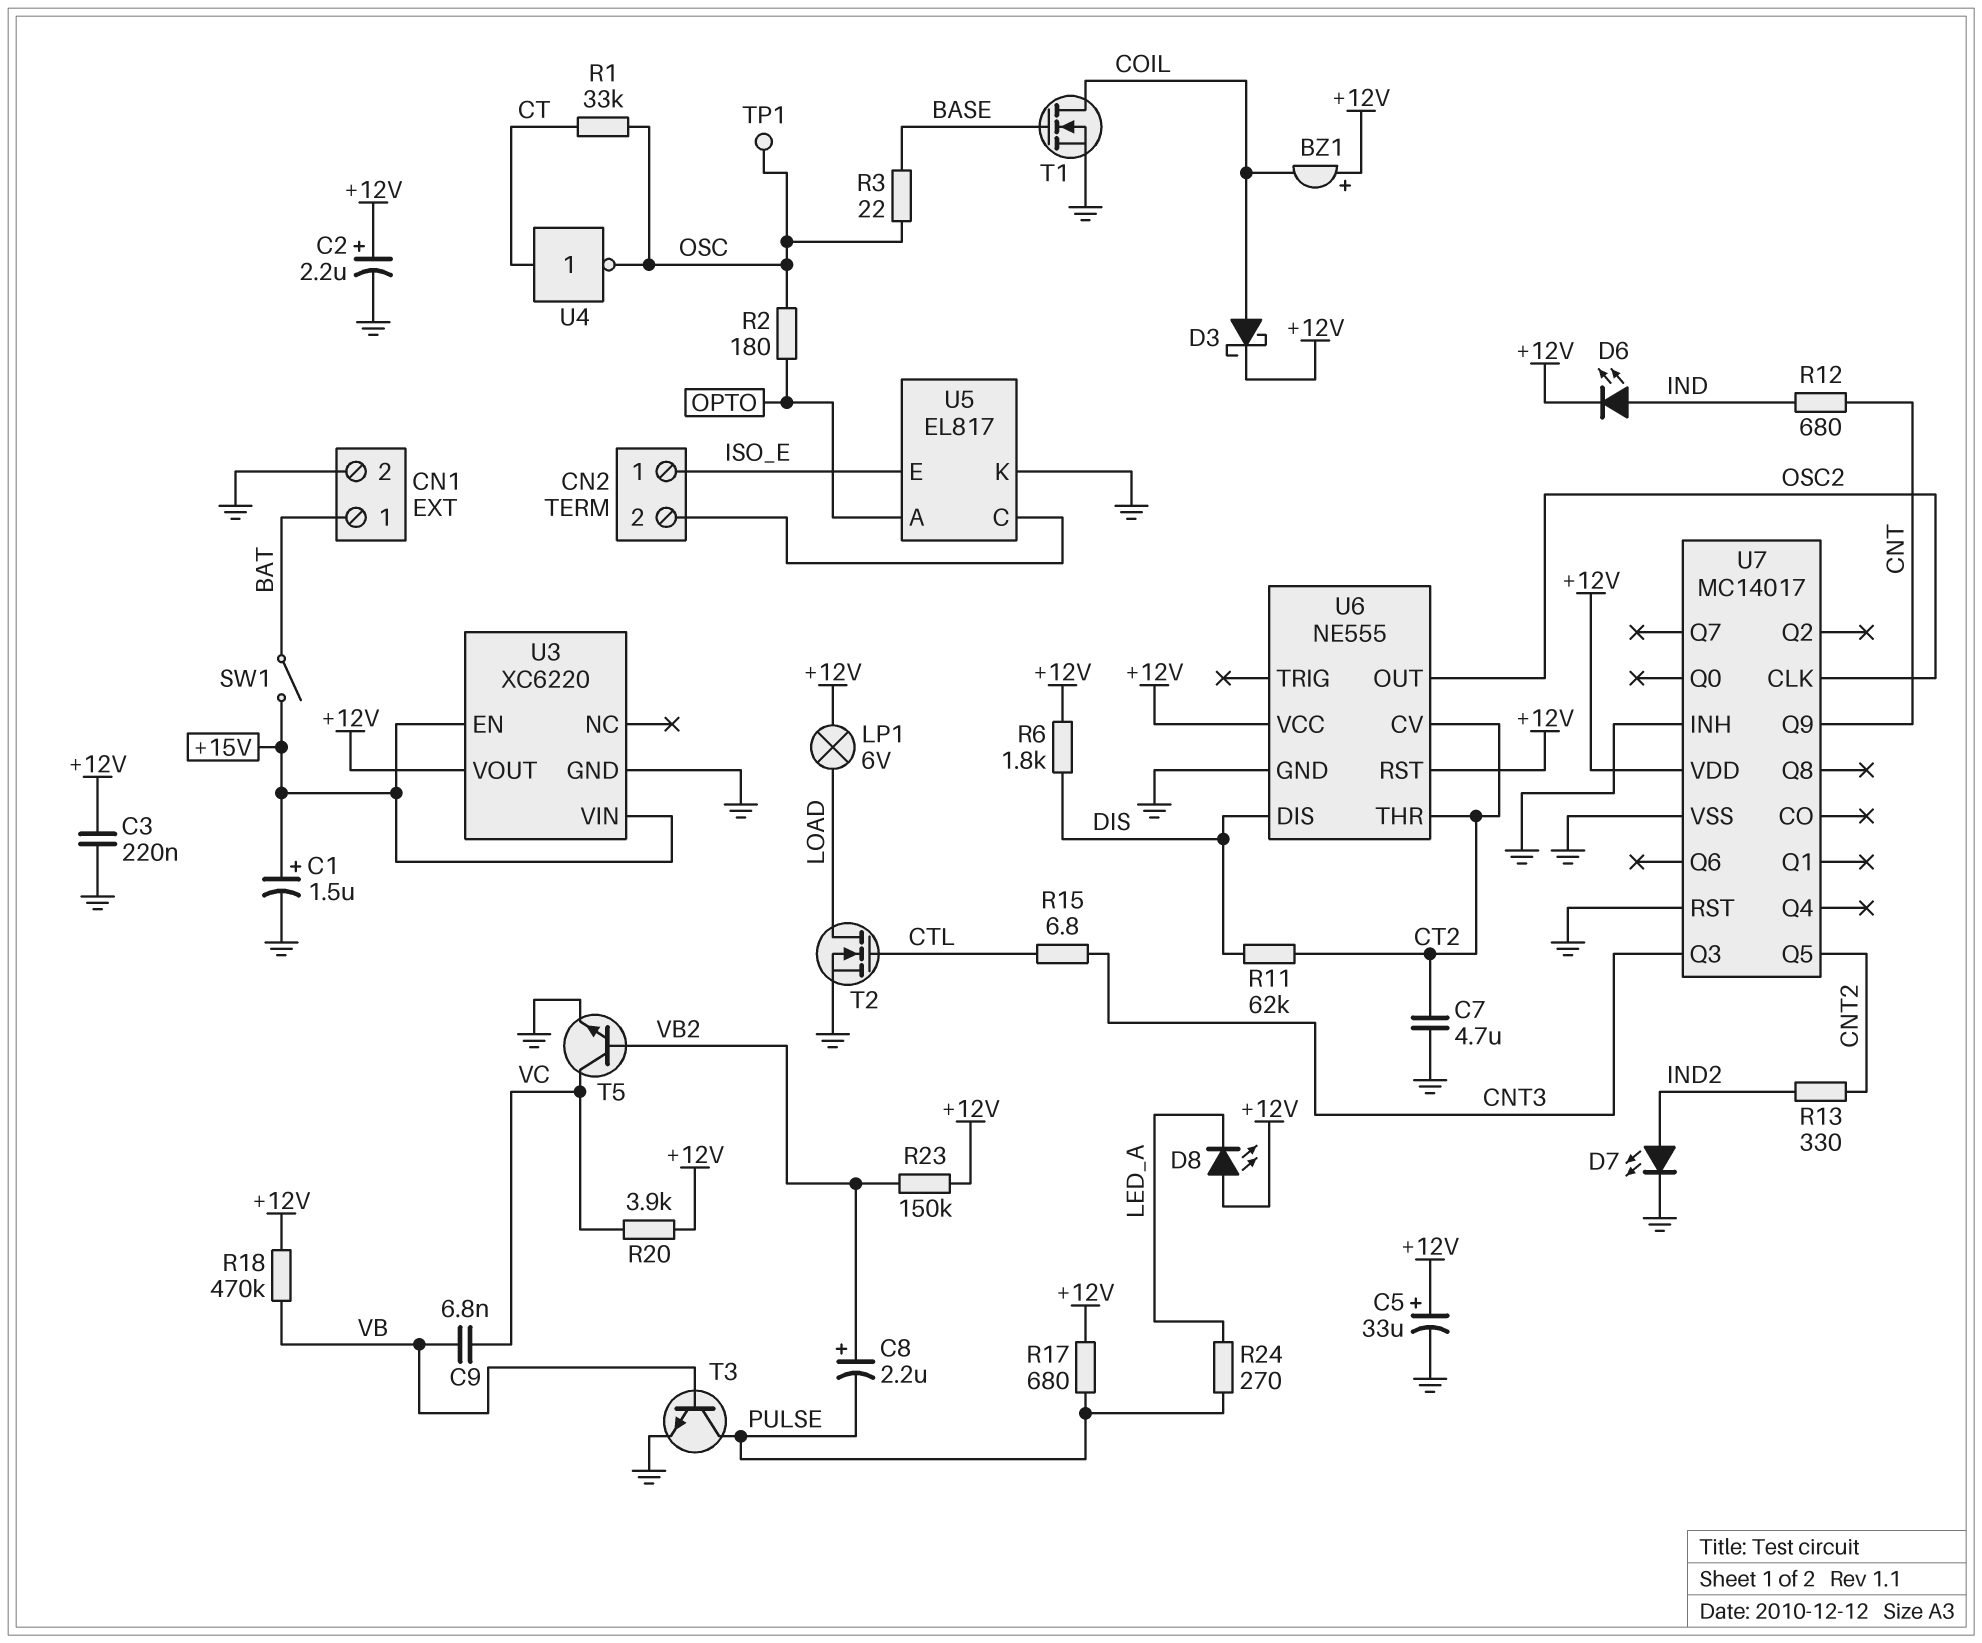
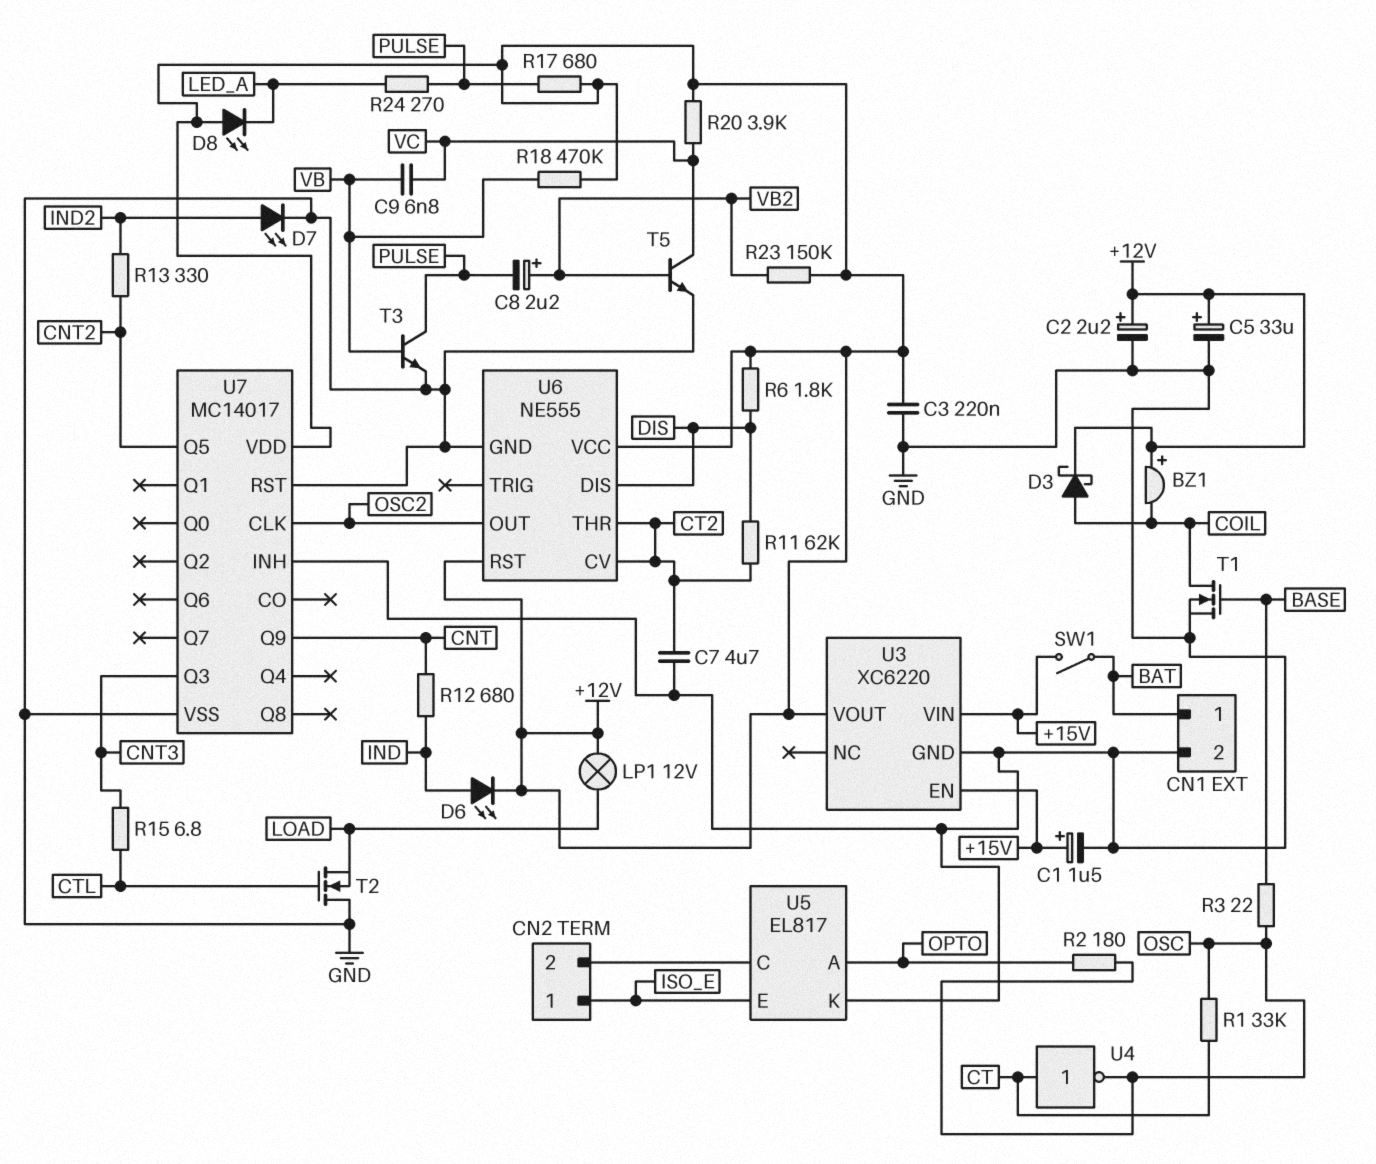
LP1: lamp 6V (+12V, LOAD) -> lamp 12V (+12V, LOAD)
T2: NMOS (G CTL, D LOAD, S GND) -> NMOS (G CTL, D GND, S LOAD)
TP1: test point (OSC) -> none

